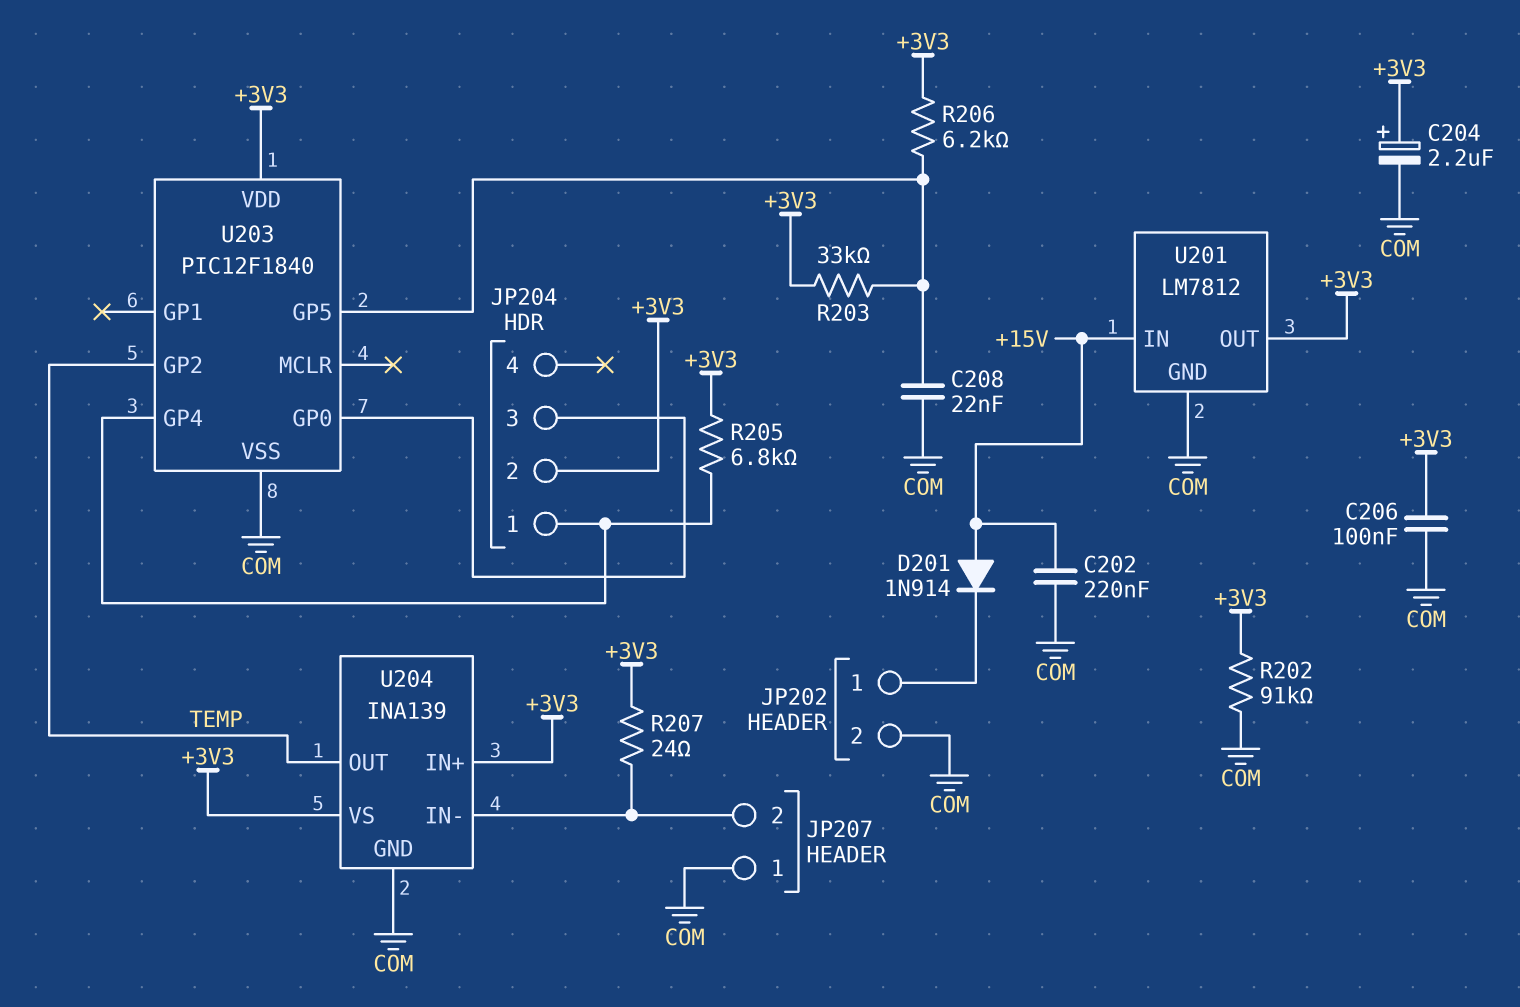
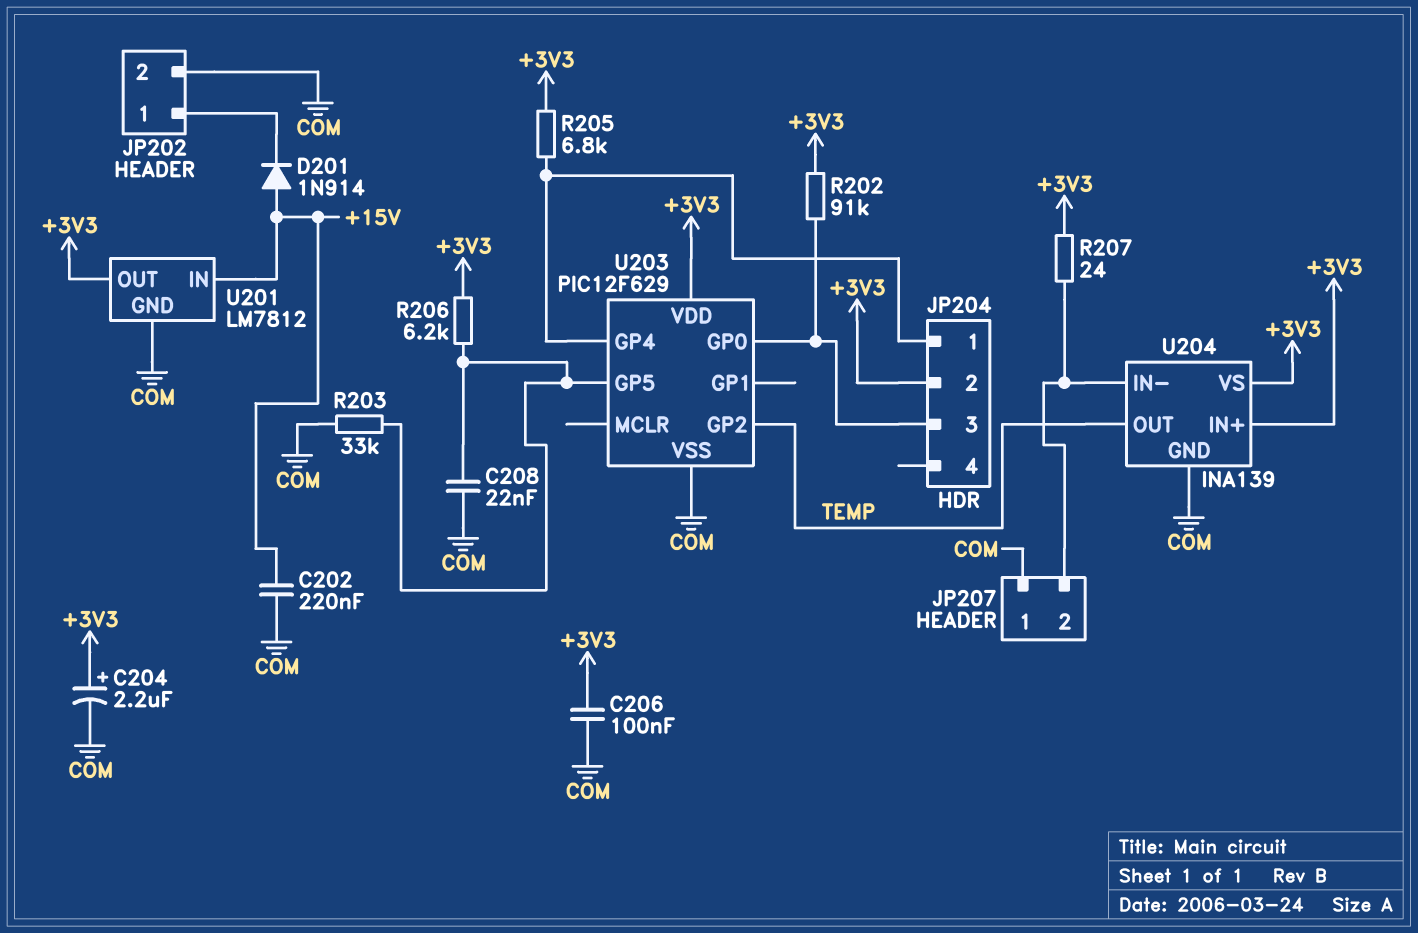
R202: 91k (+3V3, COM) -> 91k (+3V3, JP204/3)
R203: 33k (+3V3, U203/GP5) -> 33k (COM, U203/GP5)
U203: PIC12F1840 -> PIC12F629

